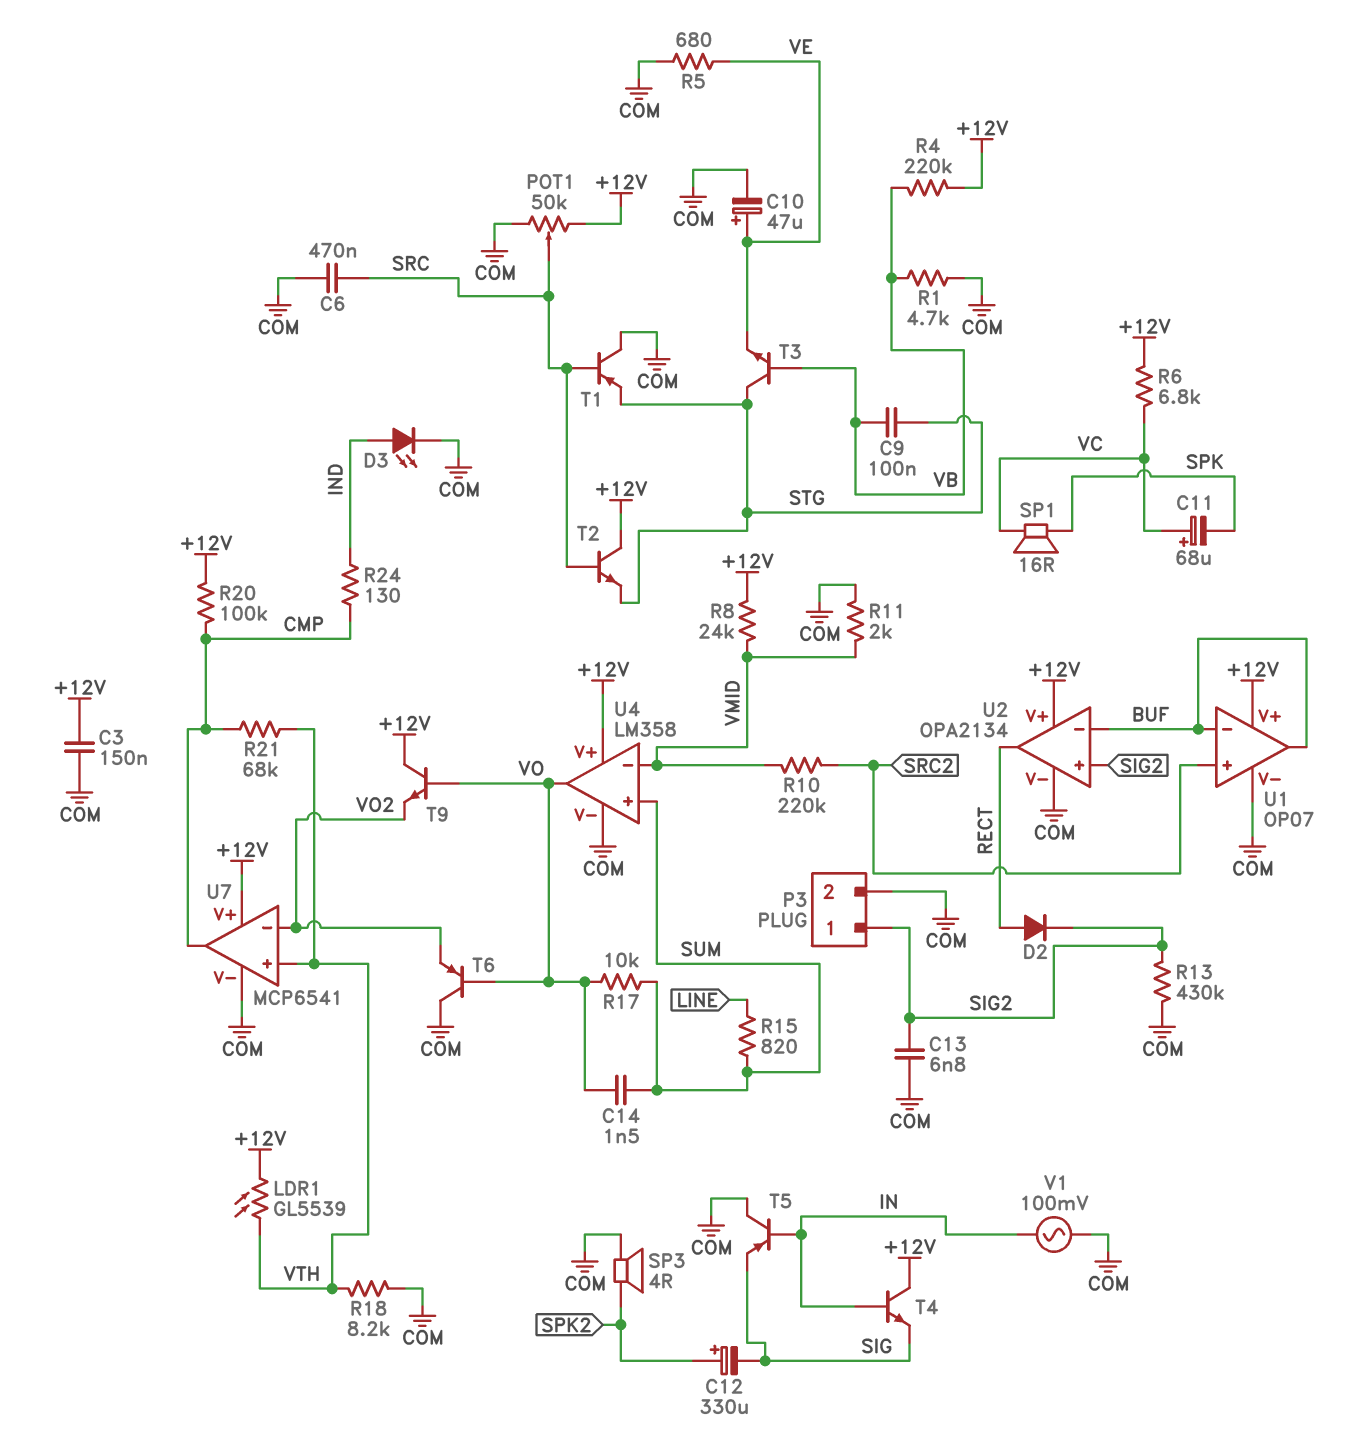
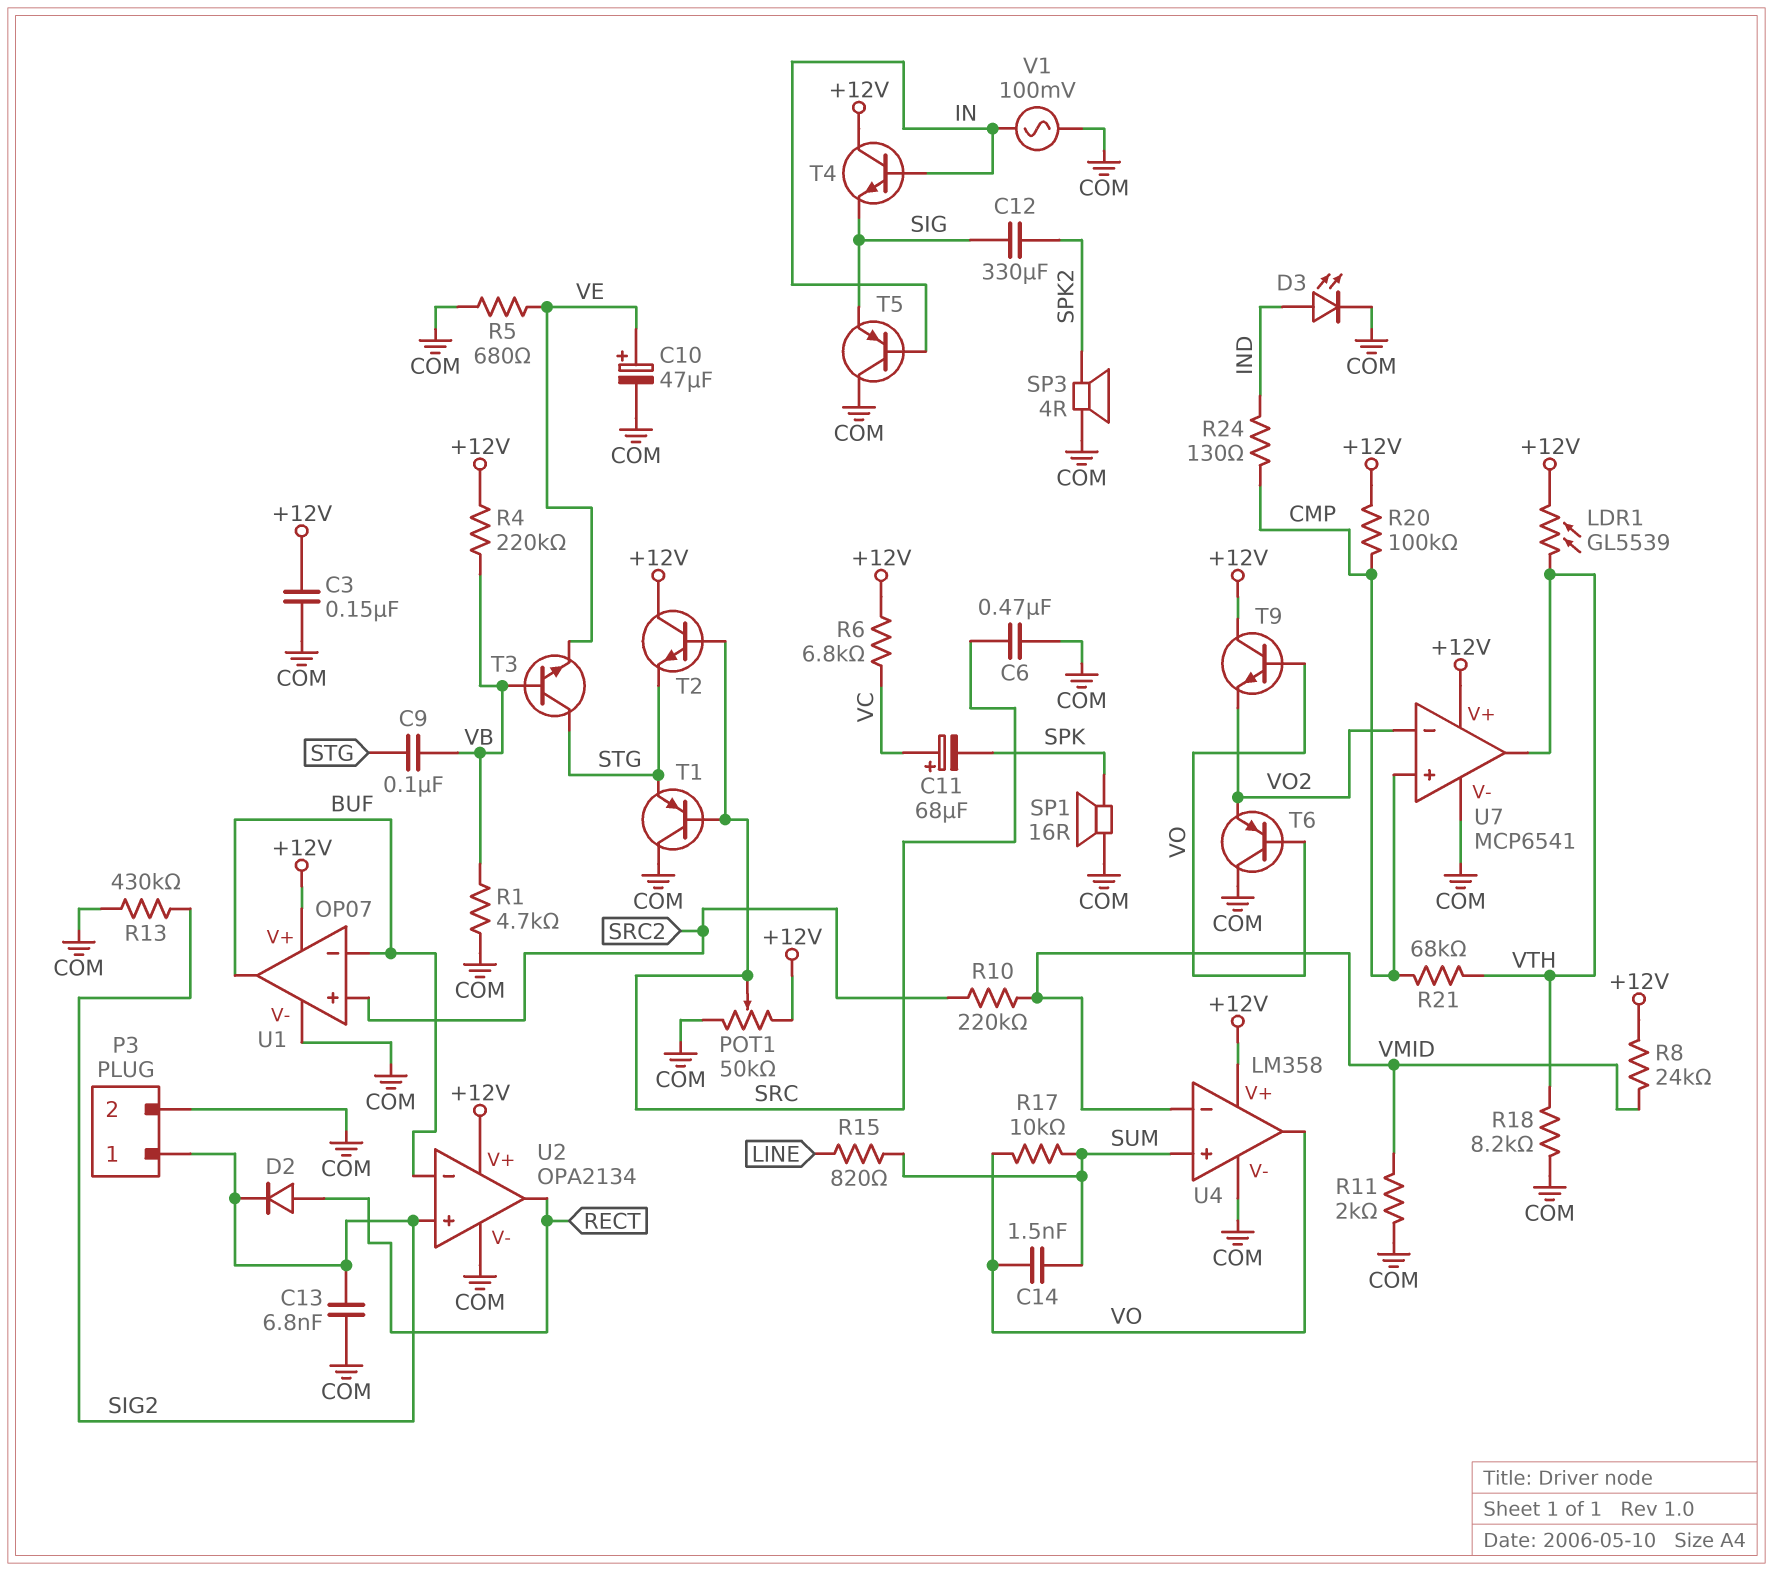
C12: 330uF (plus SPK2, minus SIG) -> 330uF (SIG, SPK2)
SP1: speaker 16R (SPK, VC) -> speaker 16R (COM, SPK)
U7 pin in+: VTH -> CMP
U7 pin out: CMP -> VTH

